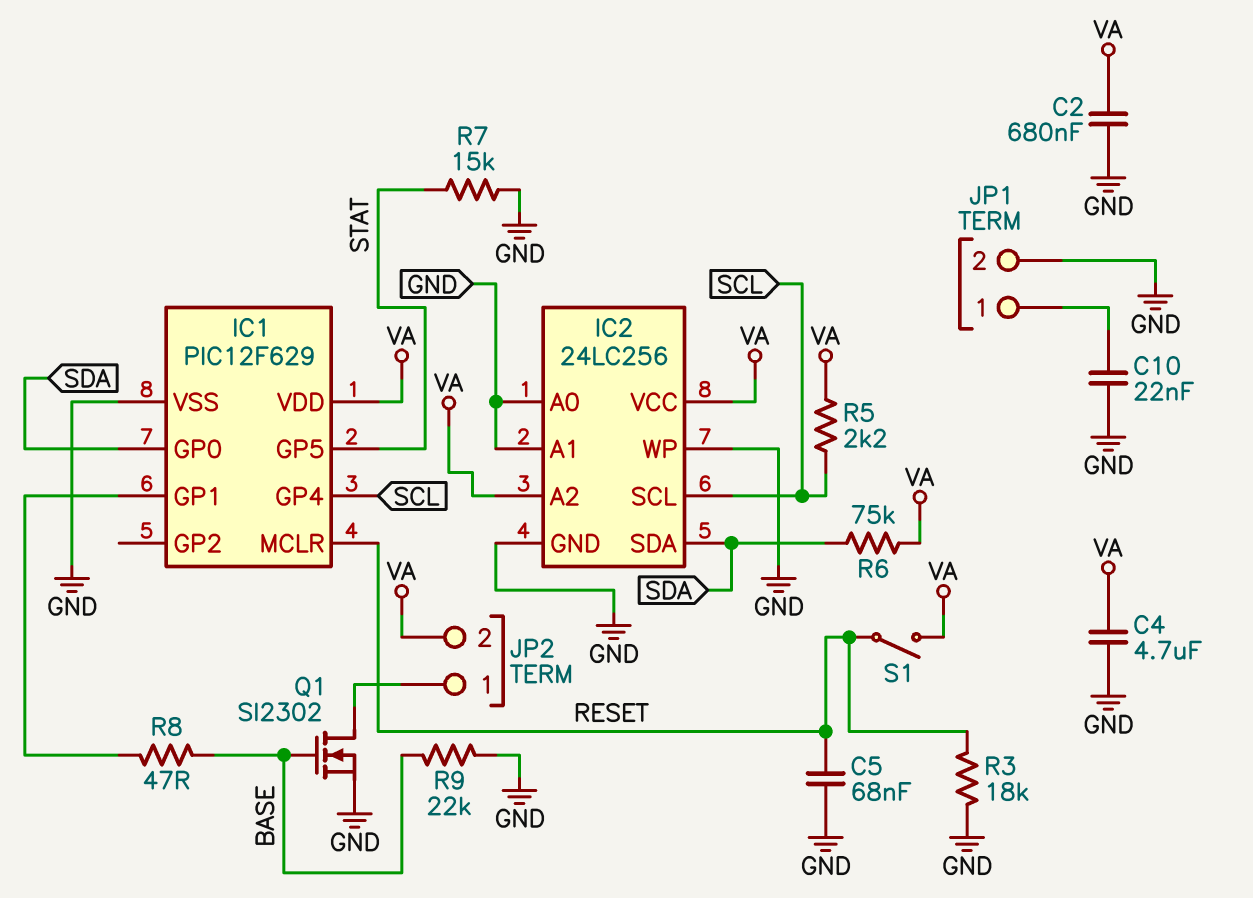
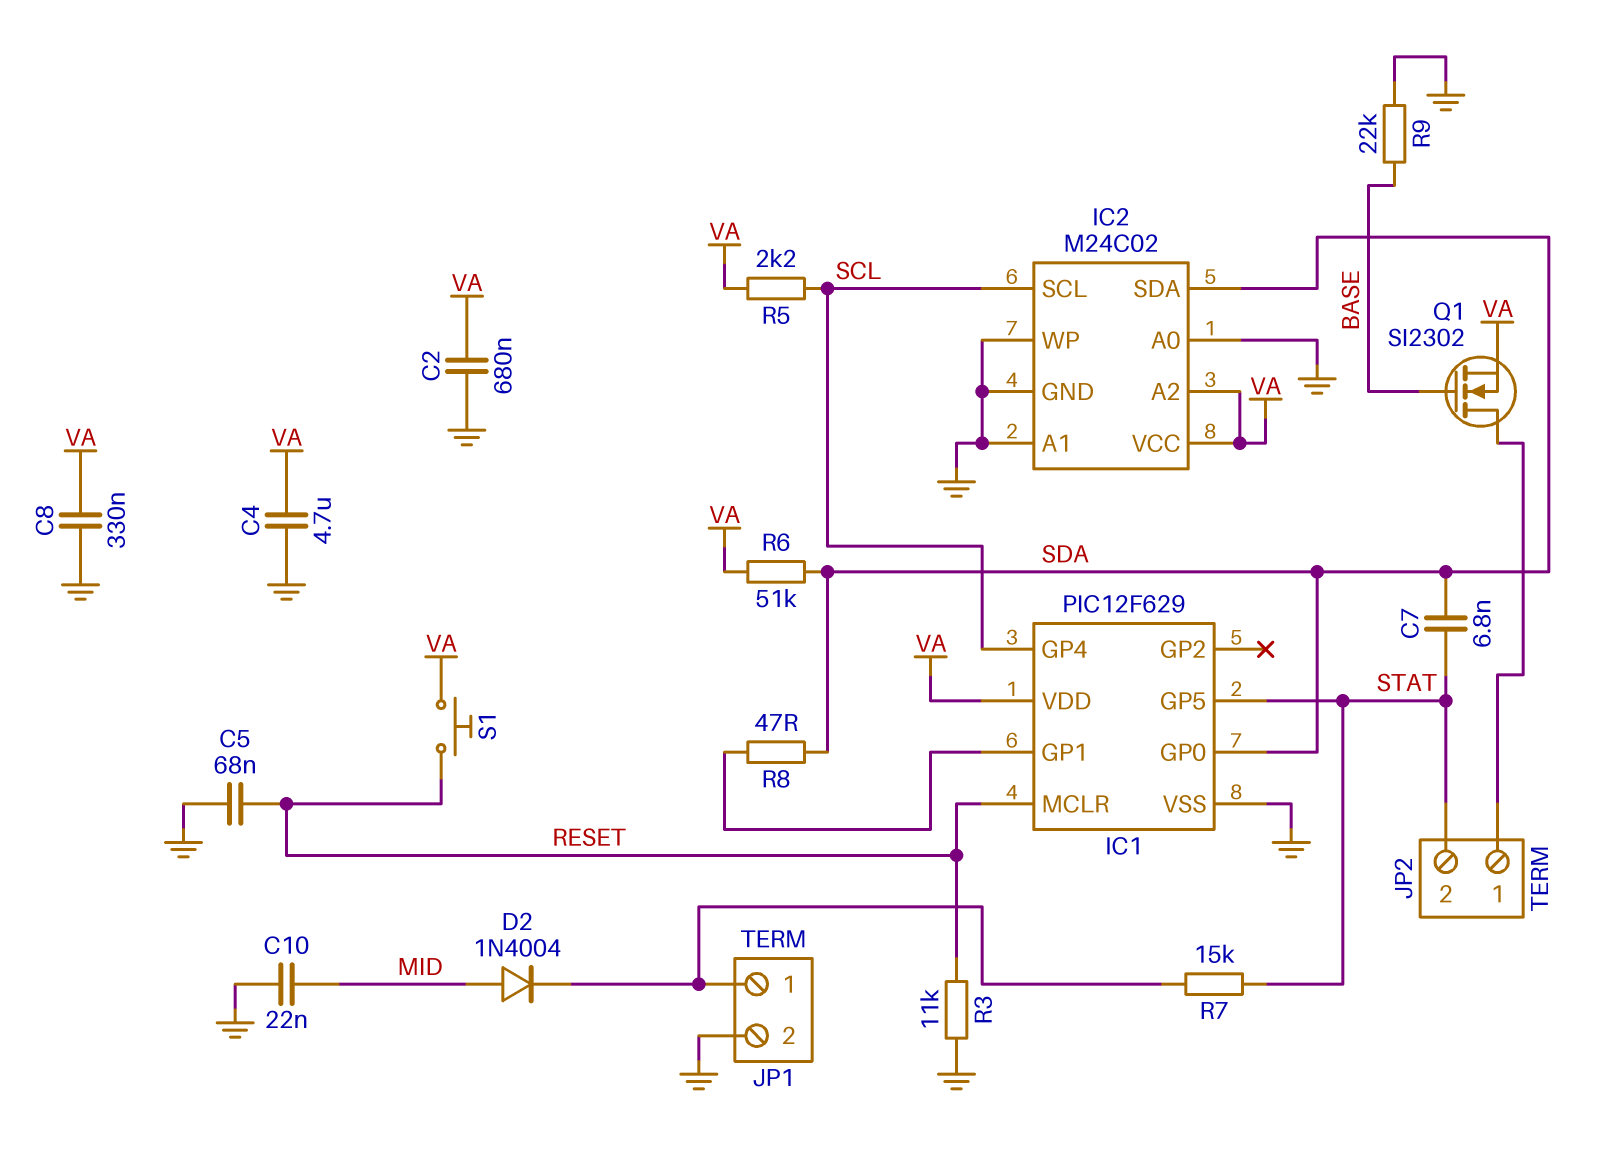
C7: none -> 6.8nF (SDA, STAT)
C8: none -> 330nF (GND, VA)
C10: 22nF (GND, JP1/1) -> 22nF (GND, MID)
D2: none -> diode 1N4004 (A MID, K JP1/1)
IC2: 24LC256 -> M24C02
JP2 pin 2: VA -> STAT
Q1: NMOS SI2302 (G BASE, D JP2/1, S GND) -> NMOS SI2302 (G BASE, D JP2/1, S VA)
R3: 18k (GND, RESET) -> 11k (GND, RESET)
R6: 75k (SDA, VA) -> 51k (SDA, VA)
R7: 15k (GND, STAT) -> 15k (JP1/1, STAT)
R8: 47 (BASE, IC1/GP1) -> 47 (IC1/GP1, SDA)
S1: switch (RESET, VA) -> button (RESET, VA)

